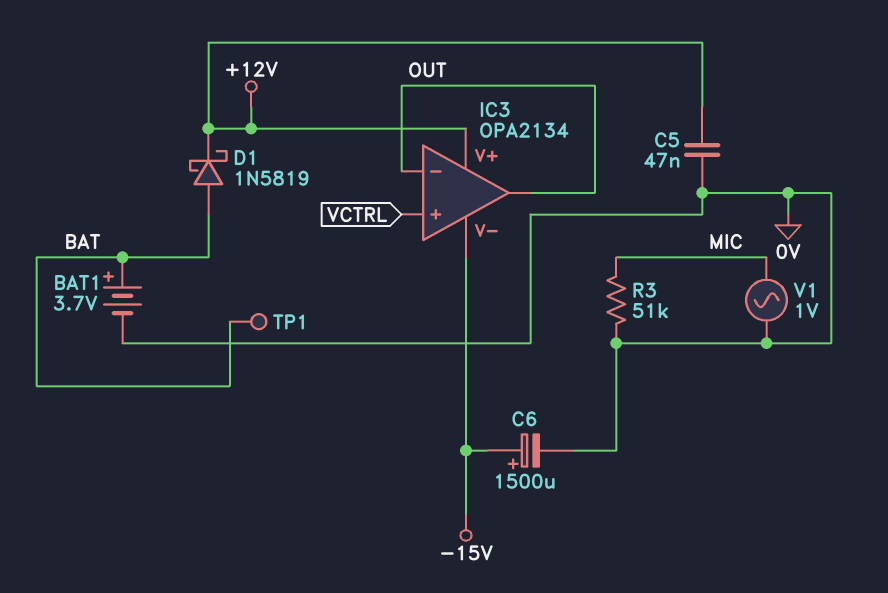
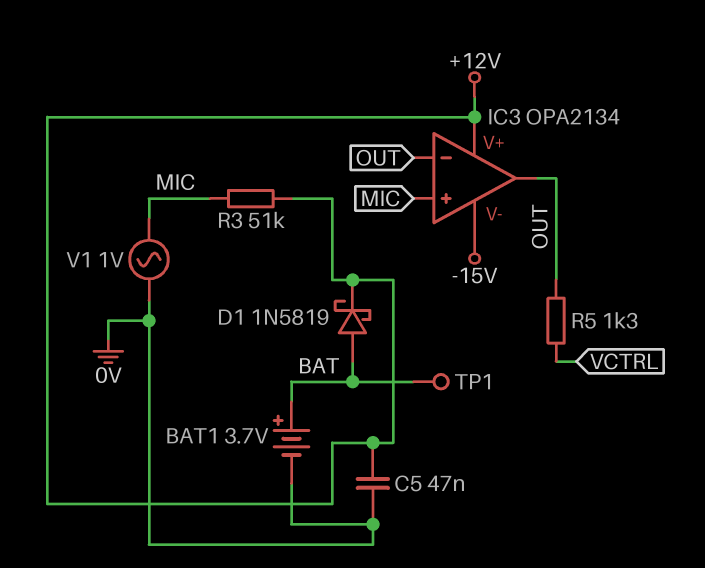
C6: 1500uF (plus -15V, minus 0V) -> none
IC3 pin in+: VCTRL -> MIC
R3: 51k (0V, MIC) -> 51k (+12V, MIC)
R5: none -> 1.3k (OUT, VCTRL)

